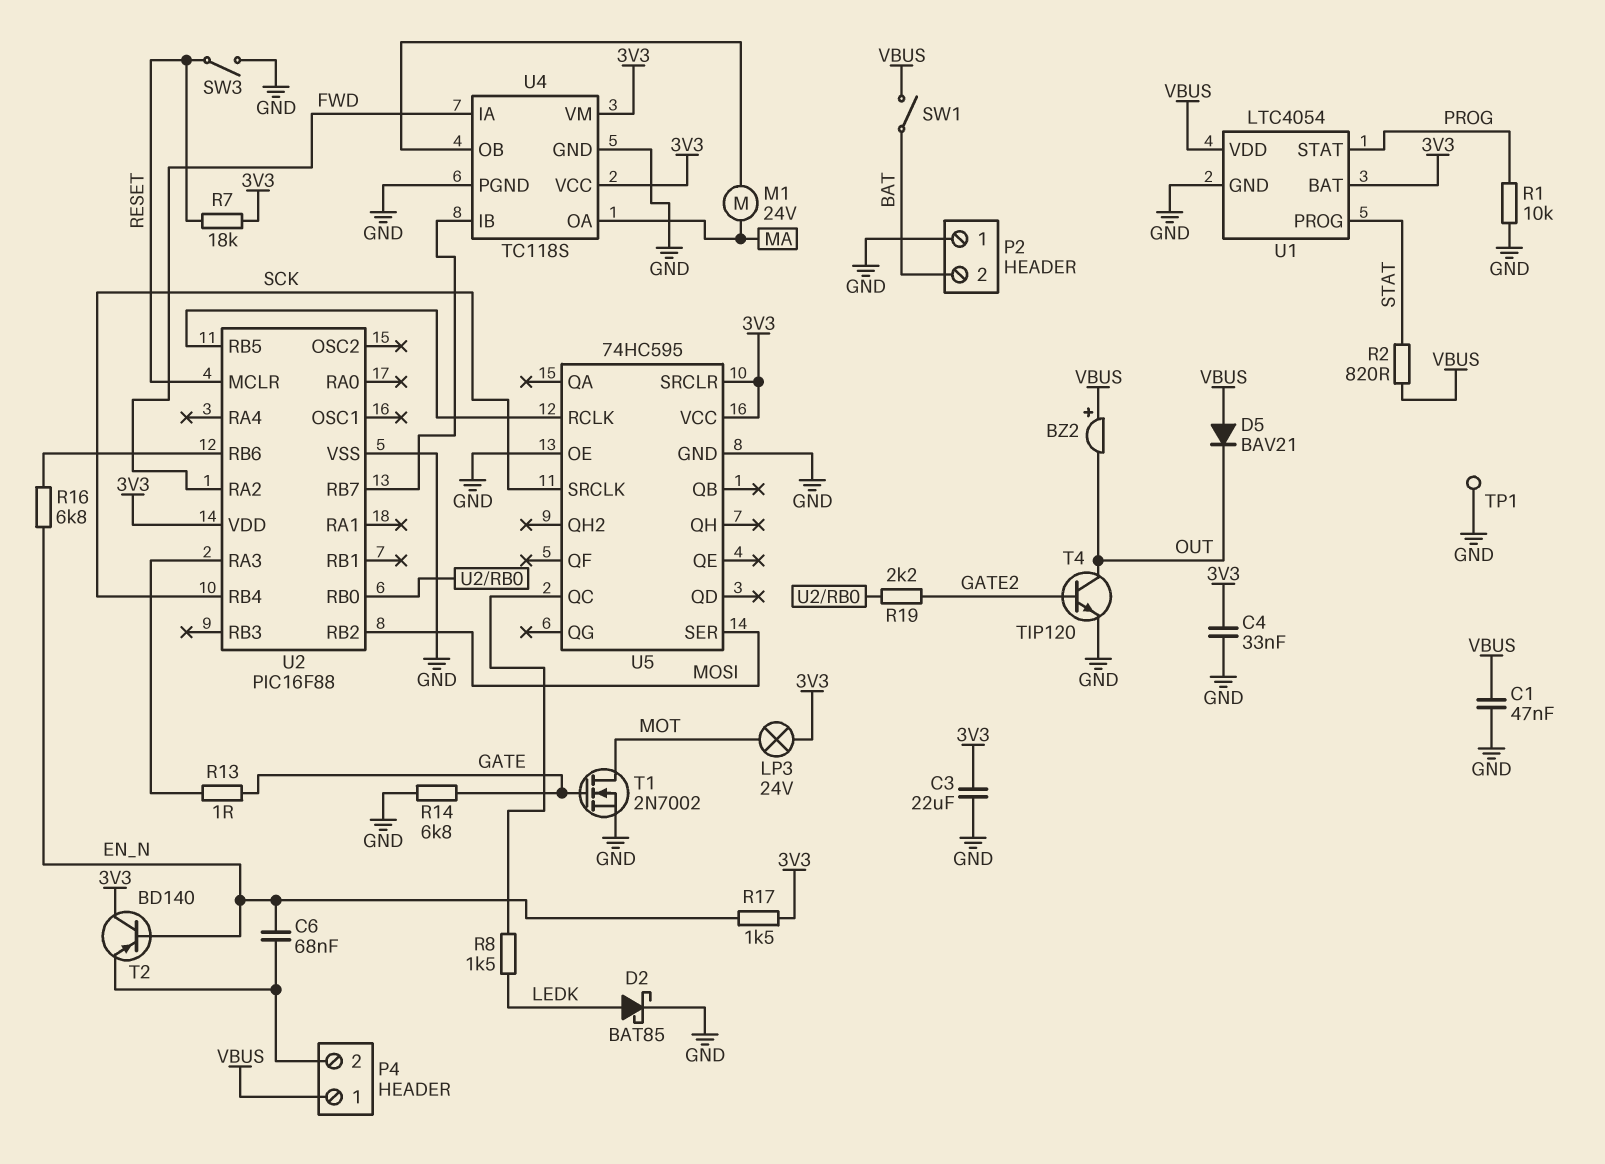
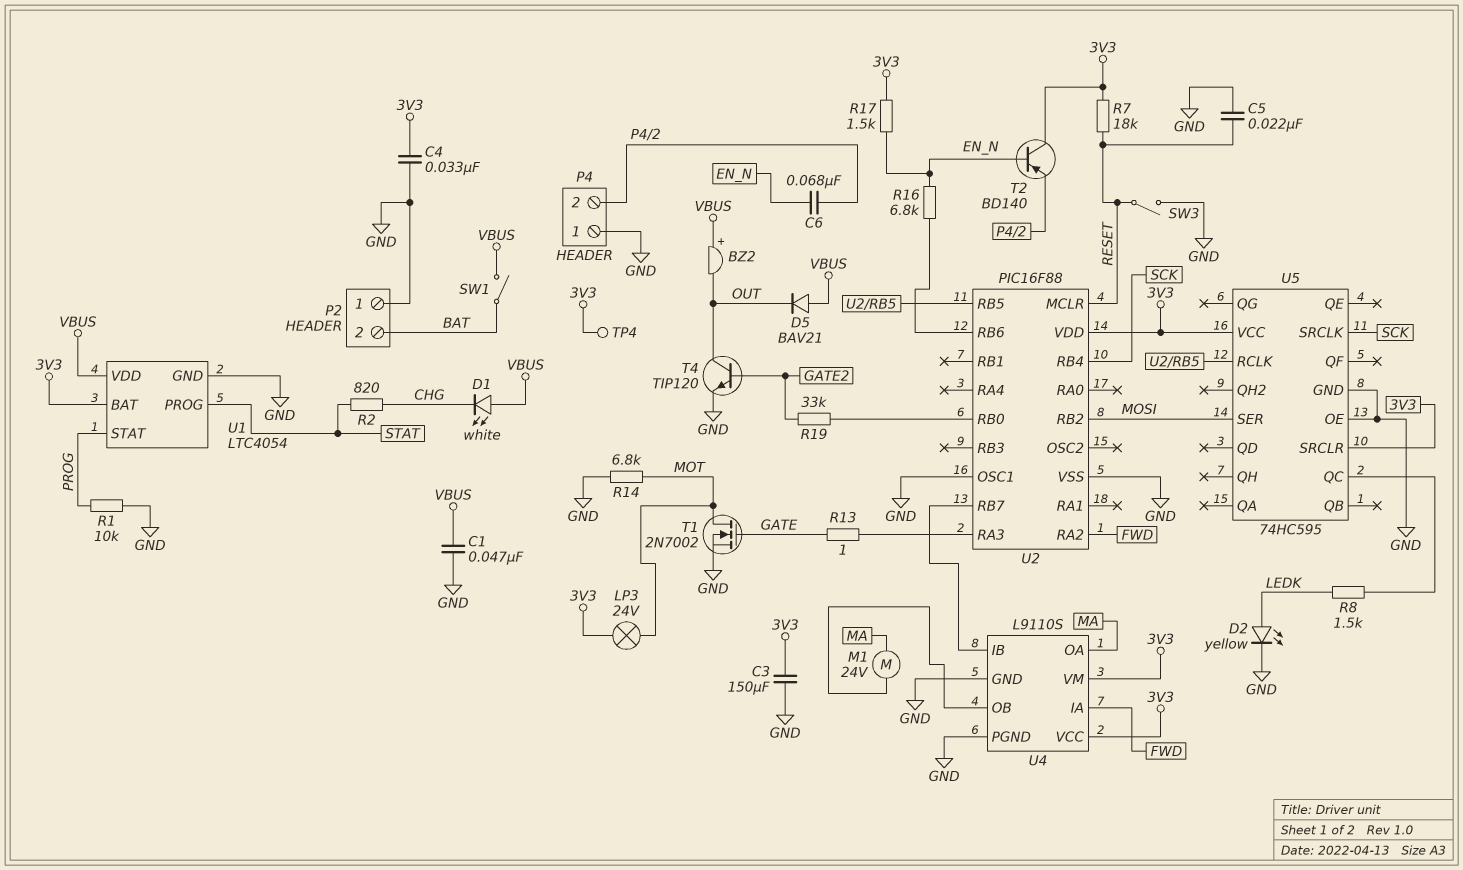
C3: 22uF (3V3, GND) -> 150uF (3V3, GND)
C5: none -> 22nF (GND, RESET)
D1: none -> LED white (A VBUS, K CHG)
D2: schottky BAT85 (A LEDK, K GND) -> LED yellow (A LEDK, K GND)
P4 pin 1: VBUS -> GND
R2: 820 (STAT, VBUS) -> 820 (CHG, STAT)
R14: 6.8k (GATE, GND) -> 6.8k (GND, MOT)
R19: 2.2k (GATE2, U2/RB0) -> 33k (GATE2, U2/RB0)
TP1: test point (GND) -> none
TP4: none -> test point (3V3)
U2 pin OSC1: none -> GND
U4: TC118S -> L9110S

